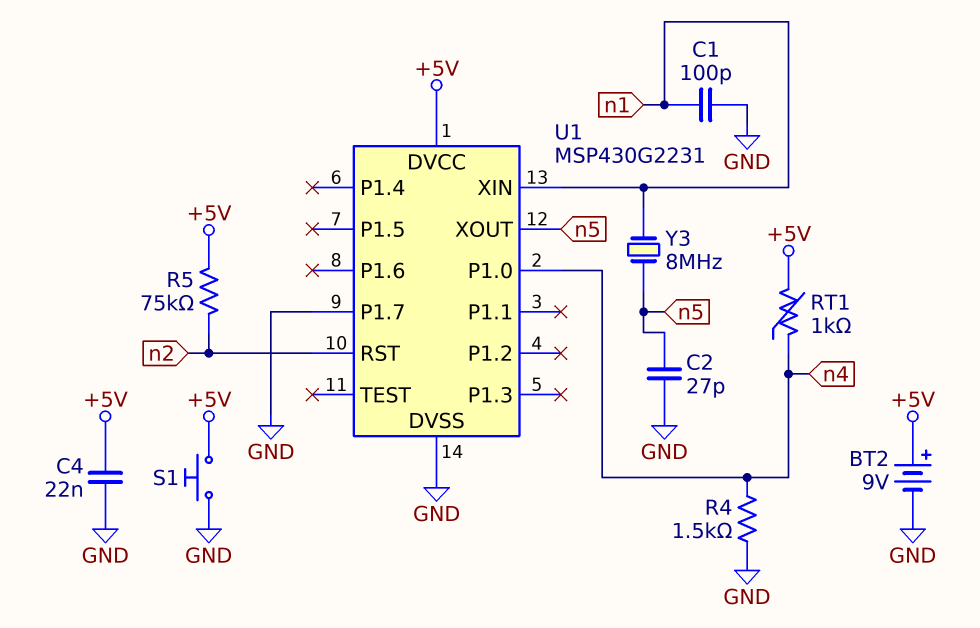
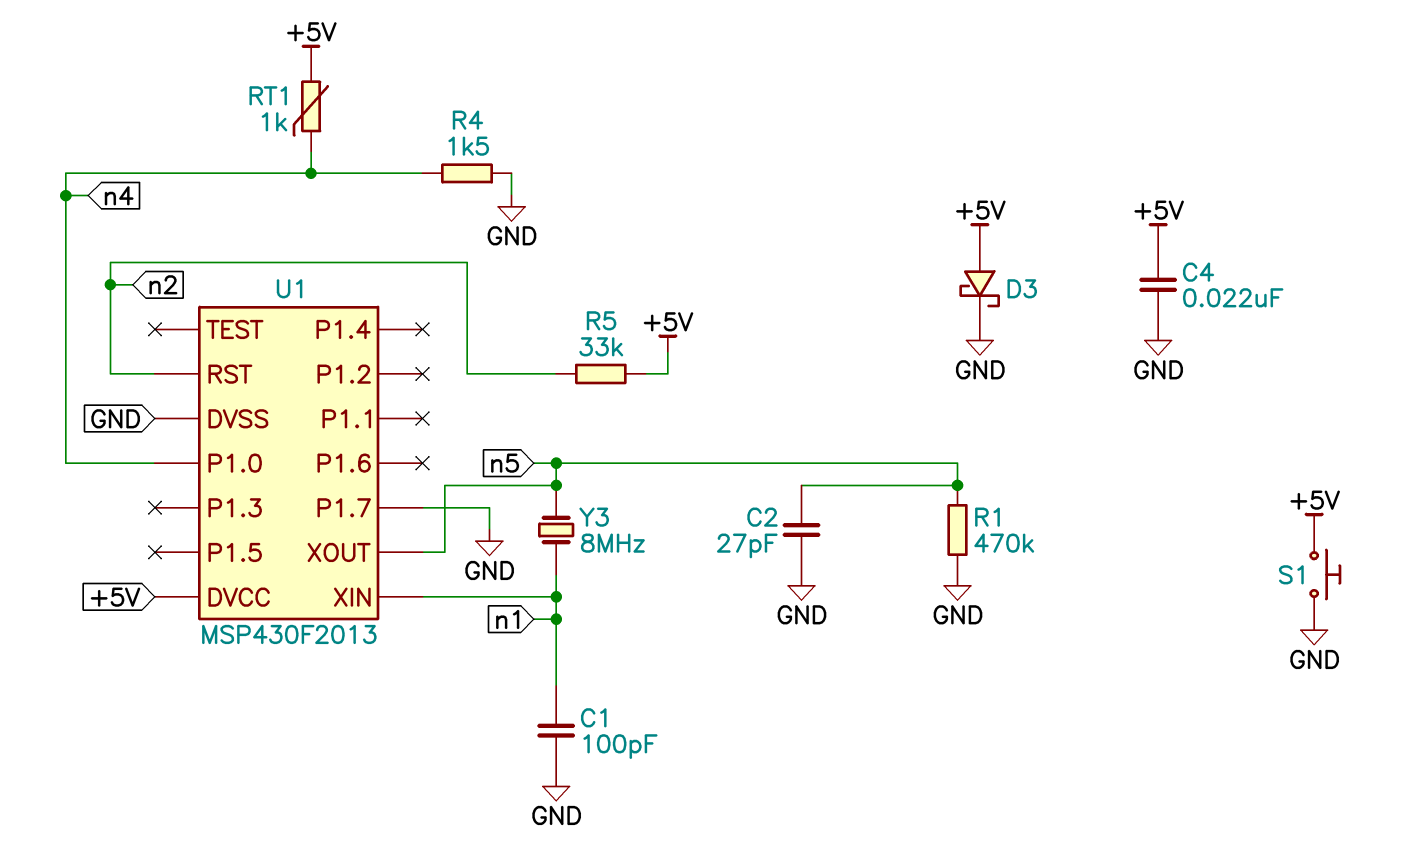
BT2: 9V (plus +5V, minus GND) -> none
D3: none -> schottky (A +5V, K GND)
R1: none -> 470k (GND, n5)
R5: 75k (+5V, n2) -> 33k (+5V, n2)
U1: MSP430G2231 -> MSP430F2013

